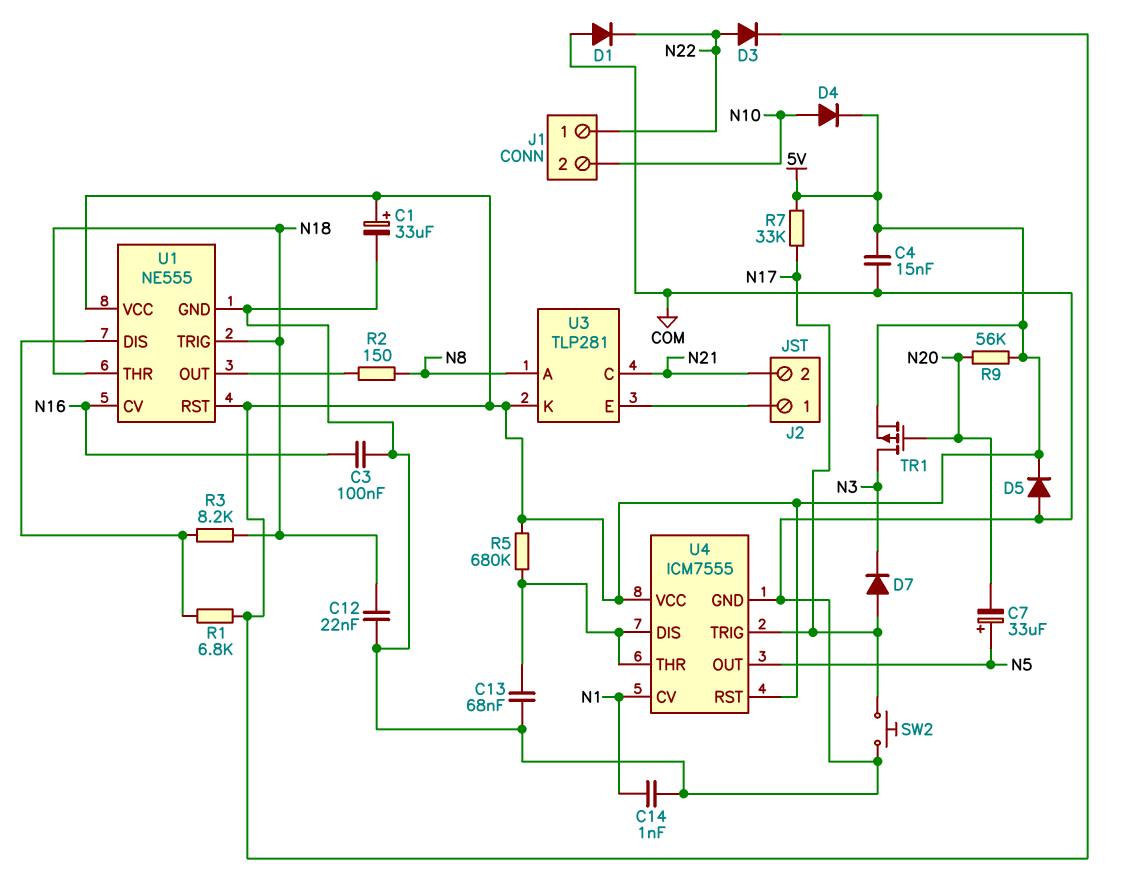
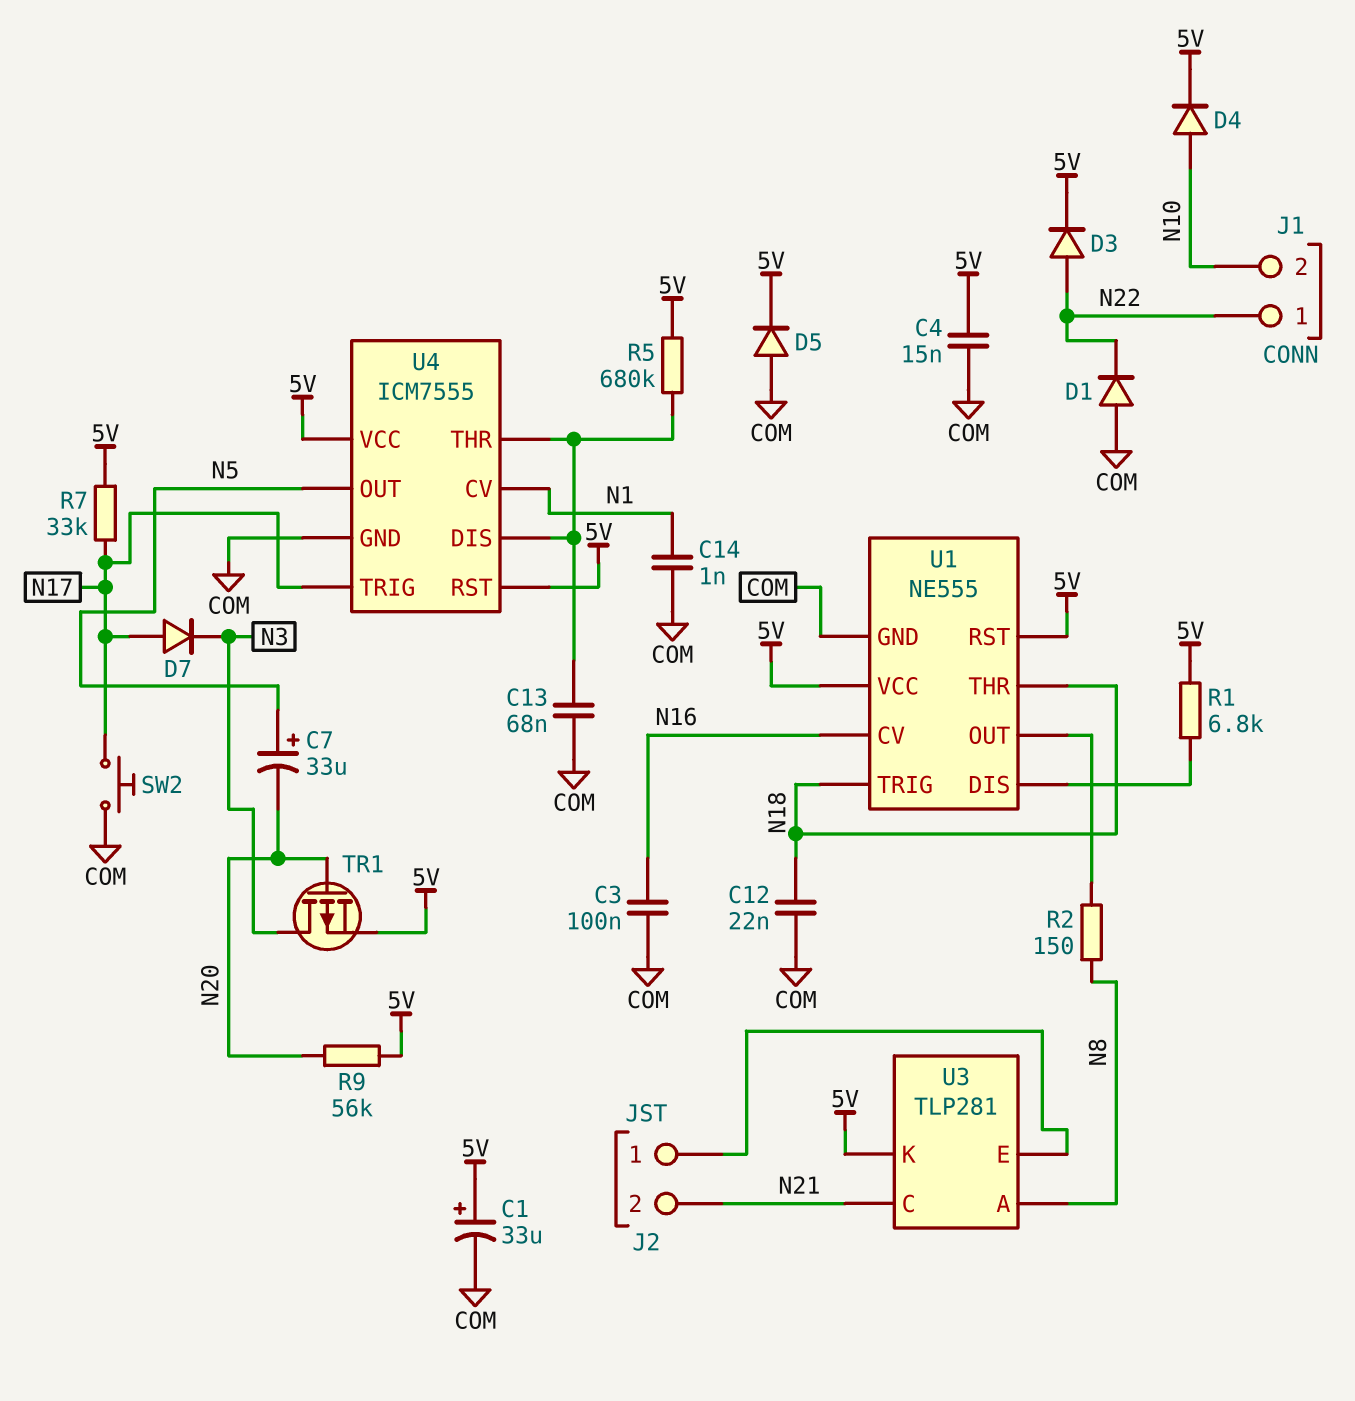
R3: 8.2k (N18, U1/DIS) -> none

